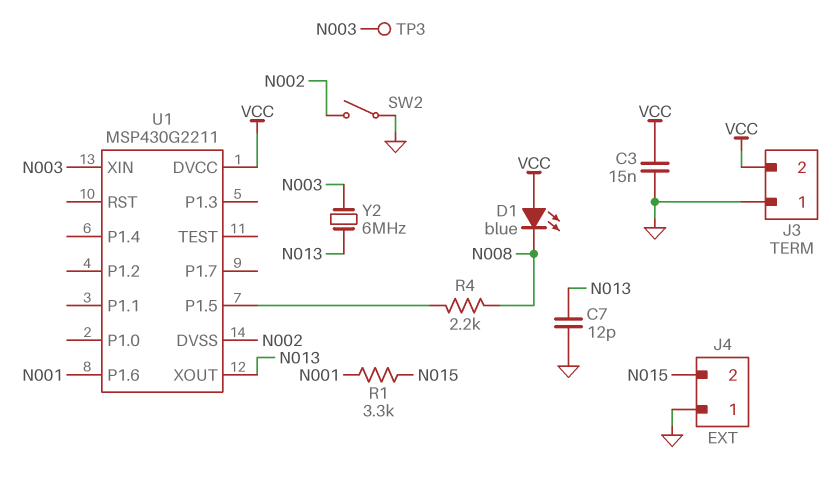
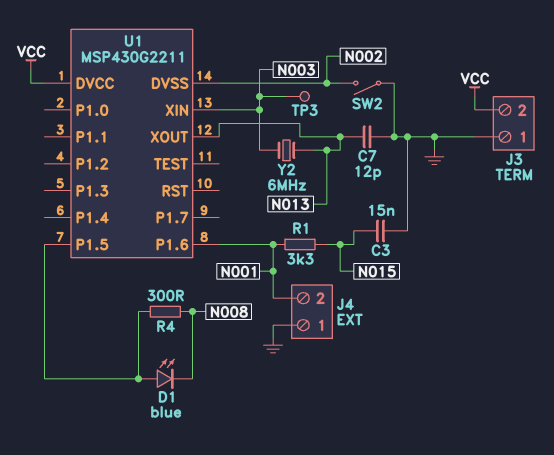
C3: 15nF (GND, VCC) -> 15nF (GND, N015)
D1: LED blue (A VCC, K N008) -> LED blue (A U1/P1.5, K N008)
J4 pin 2: N015 -> N001
R4: 2.2k (N008, U1/P1.5) -> 300 (N008, U1/P1.5)

